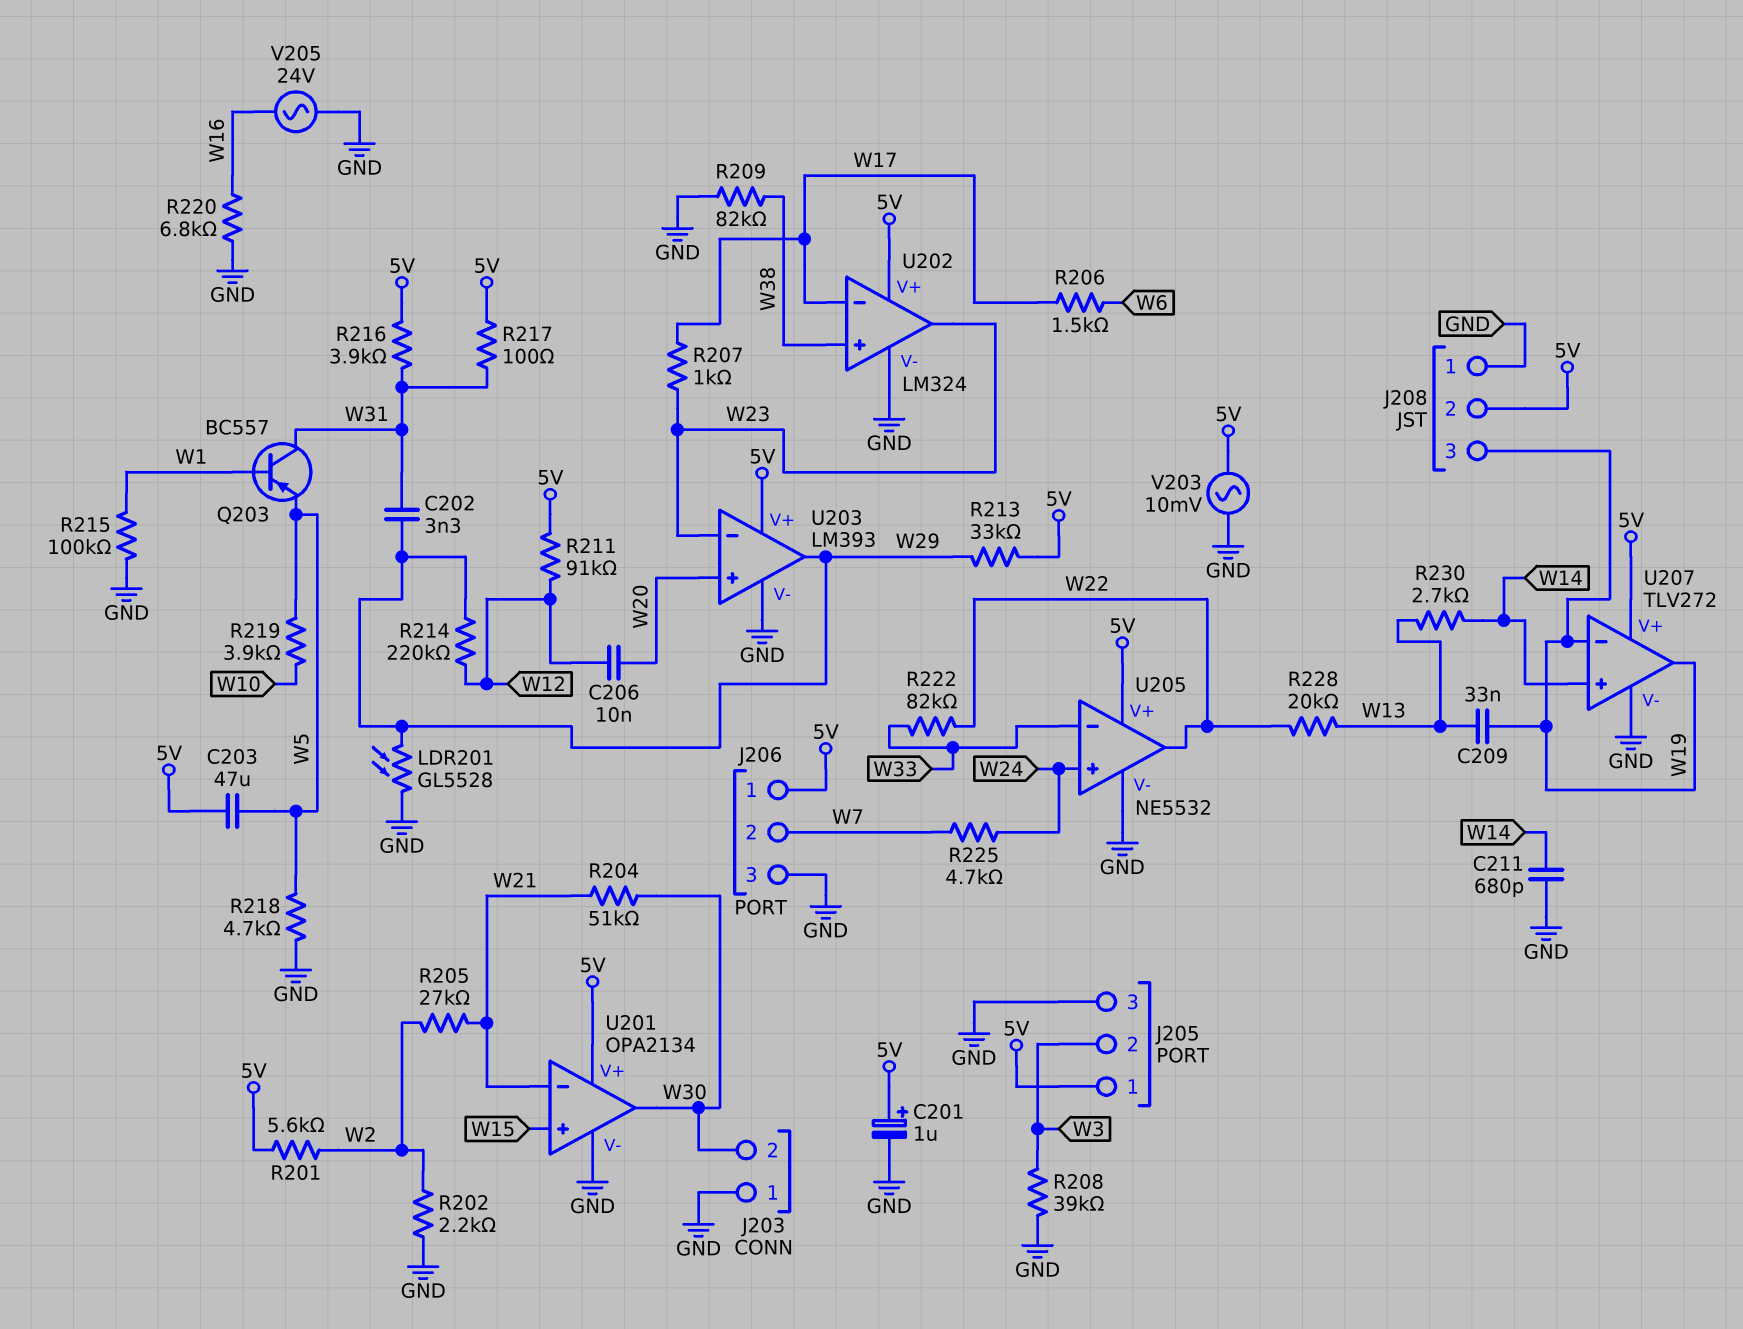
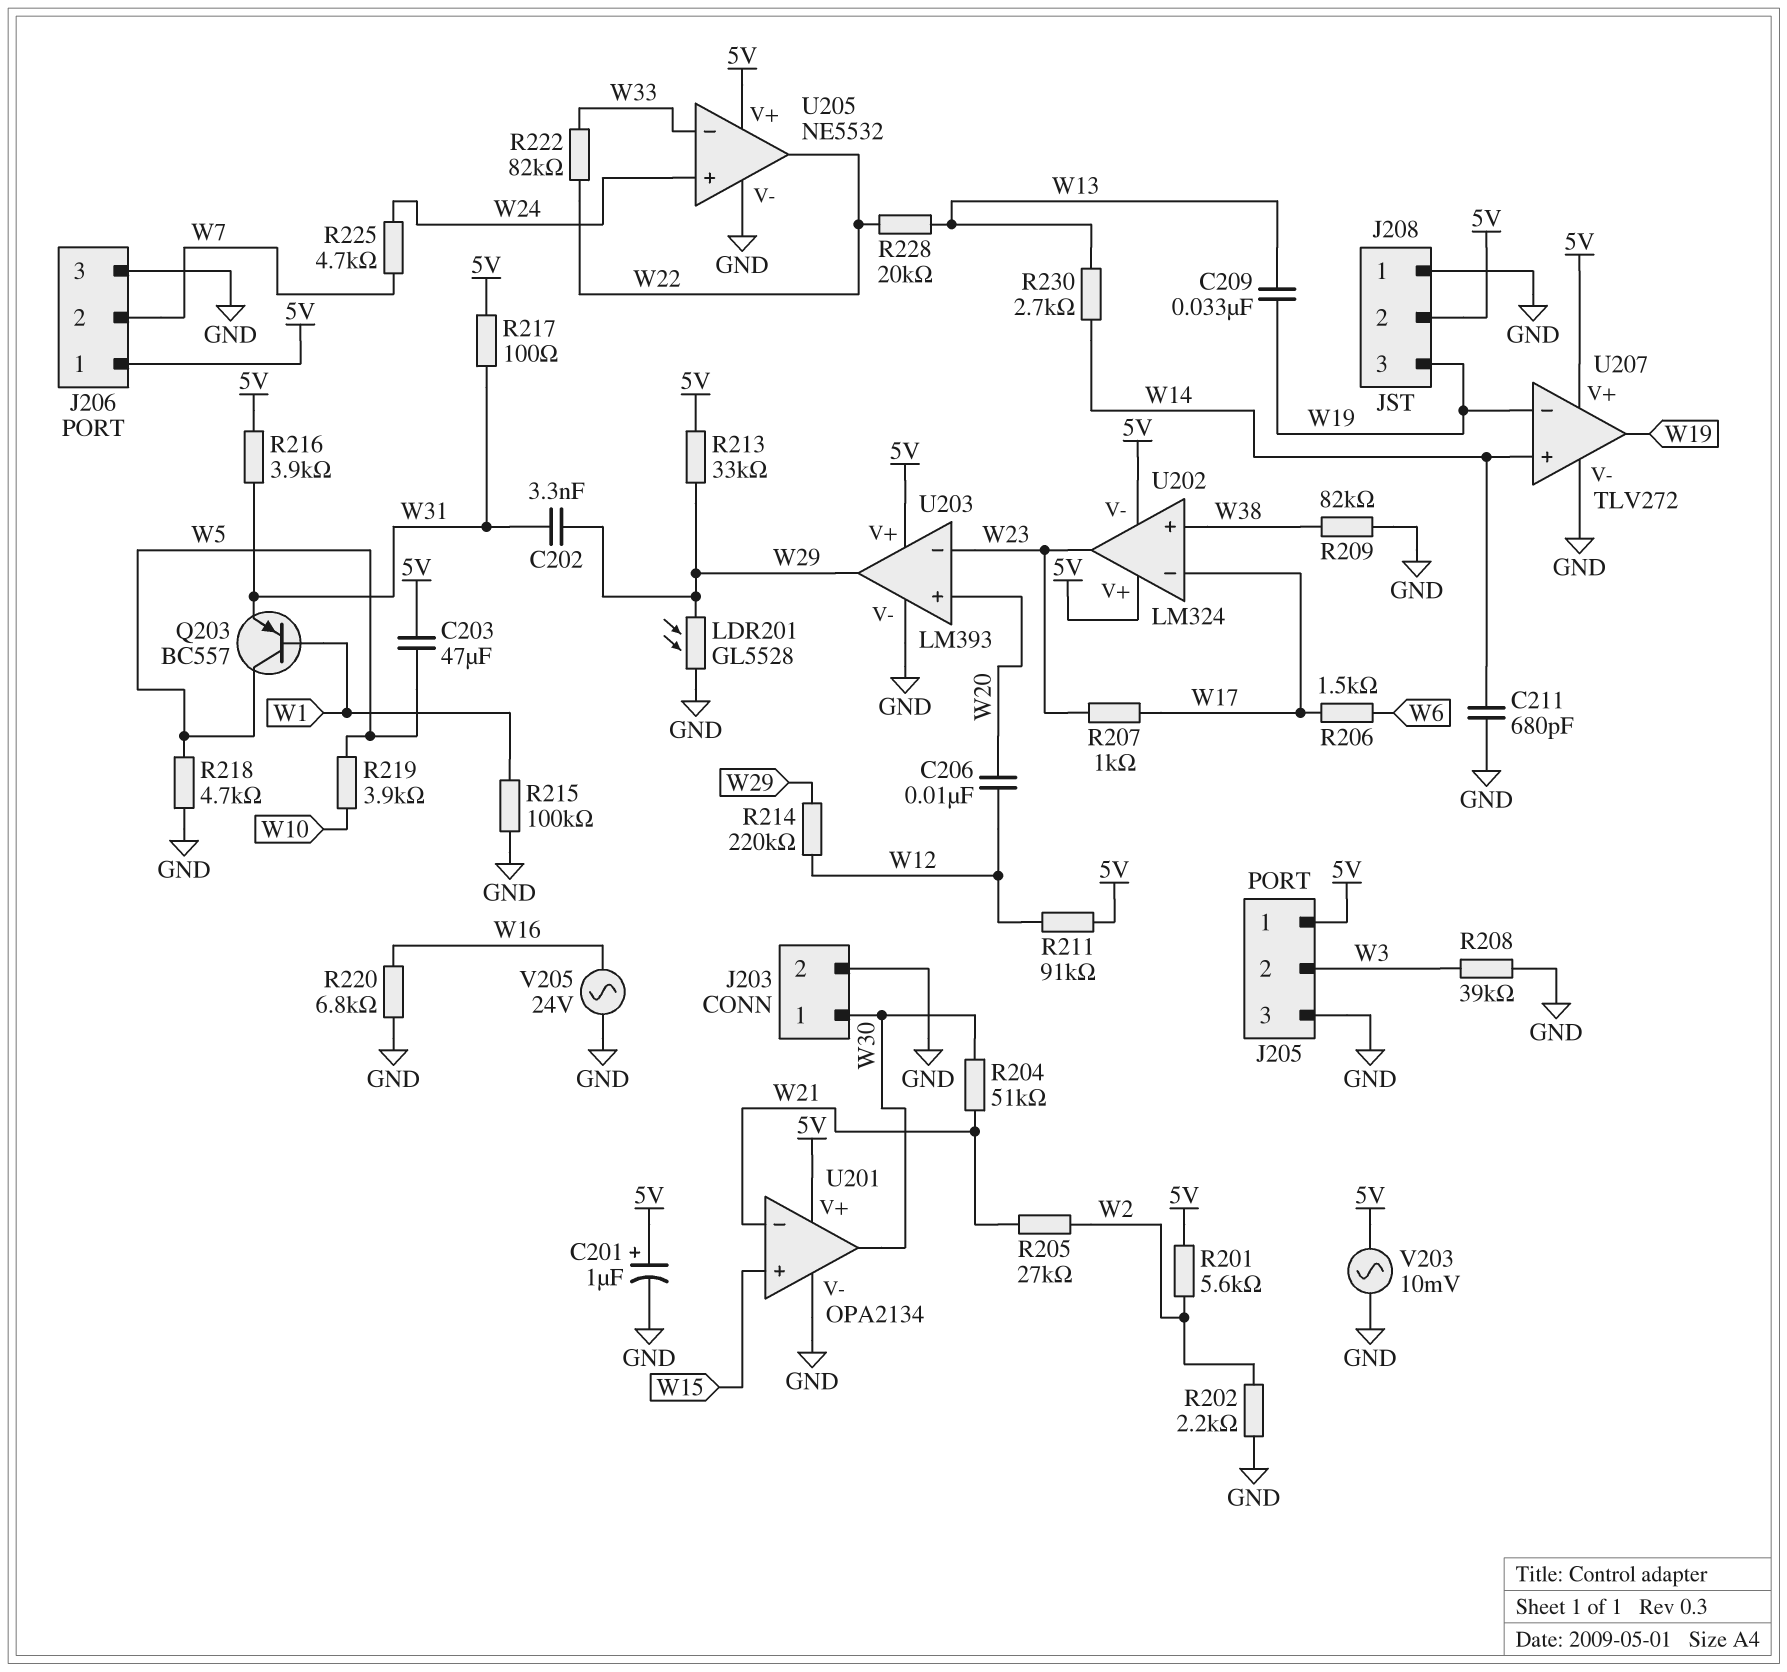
J203 pin 1: GND -> W30
J203 pin 2: W30 -> GND
Q203: PNP BC557 (B W1, C W31, E W5) -> PNP BC557 (B W1, C W5, E W31)
U202 pin V-: GND -> 5V

